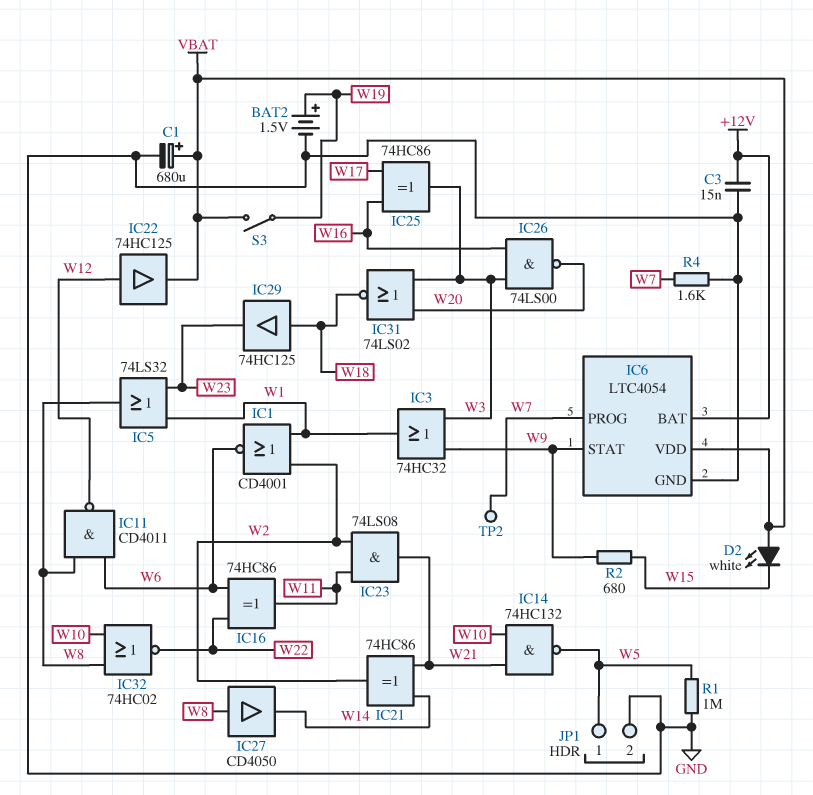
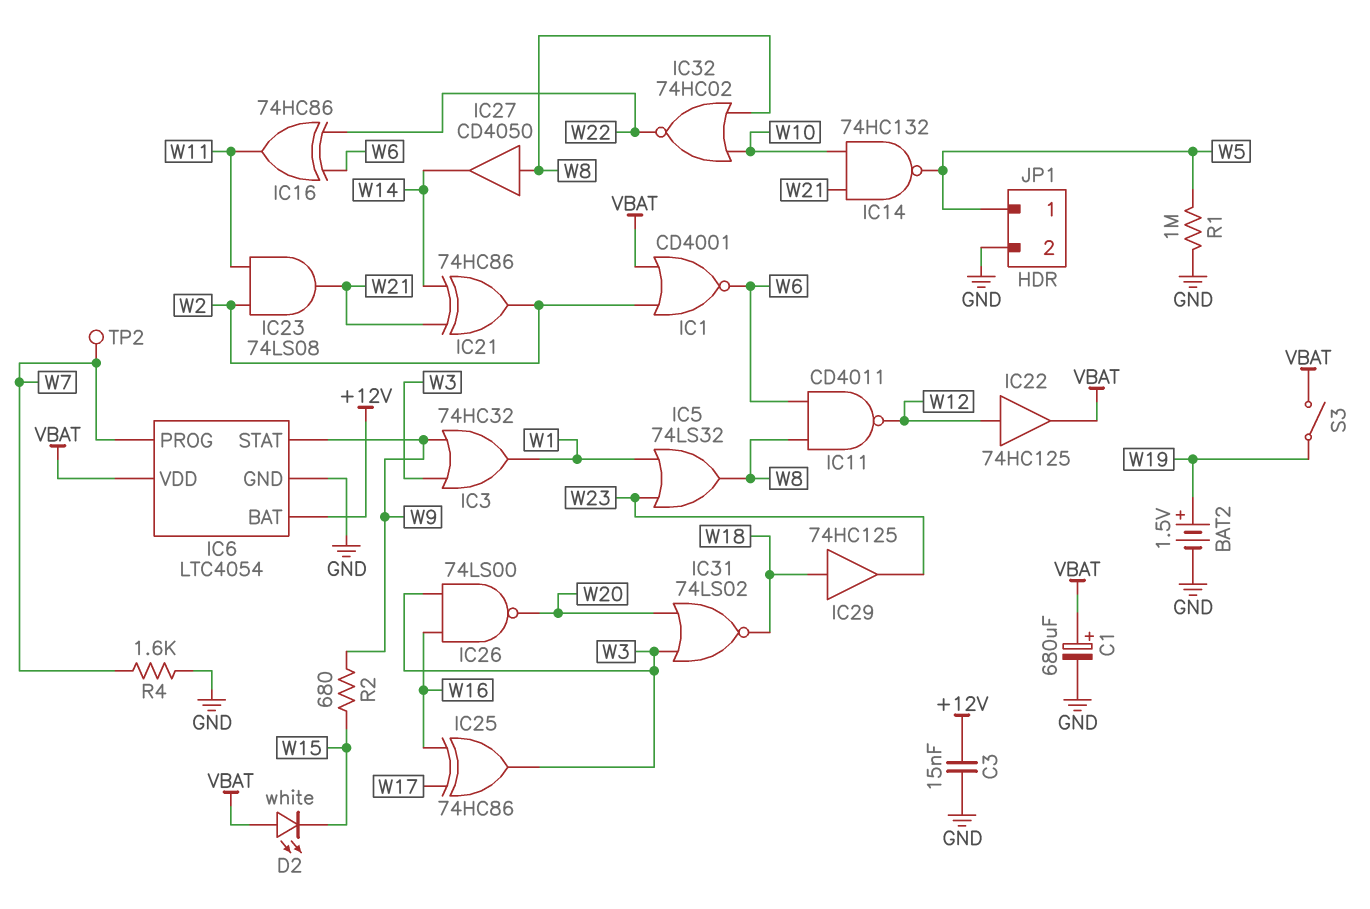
IC1: NOR CD4001 (in W1, in W2, out W6) -> NOR CD4001 (in VBAT, in W2, out W6)

